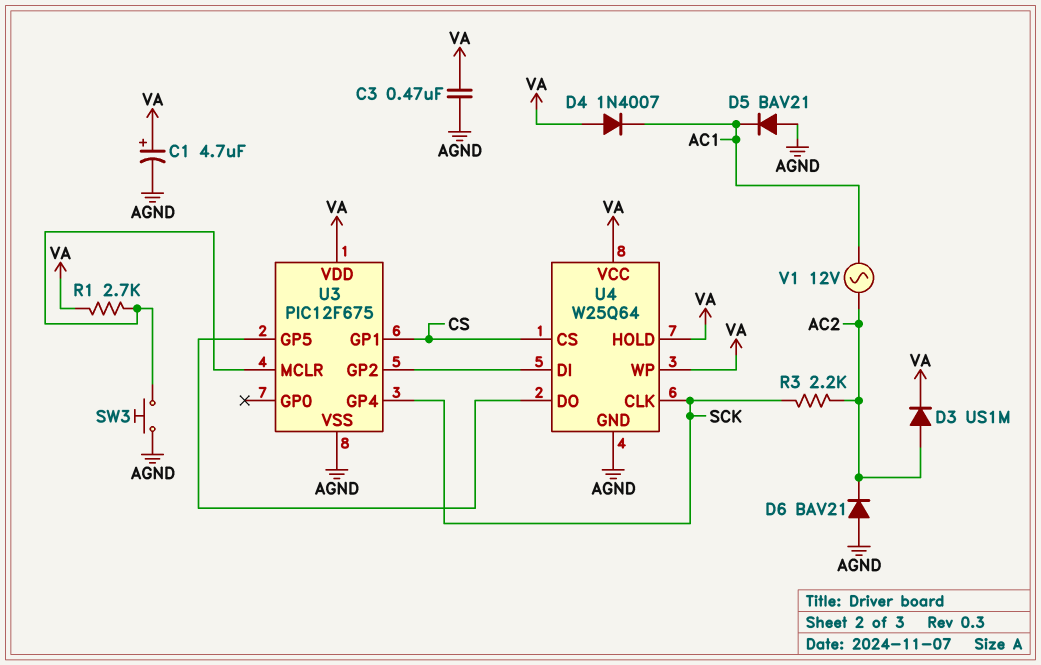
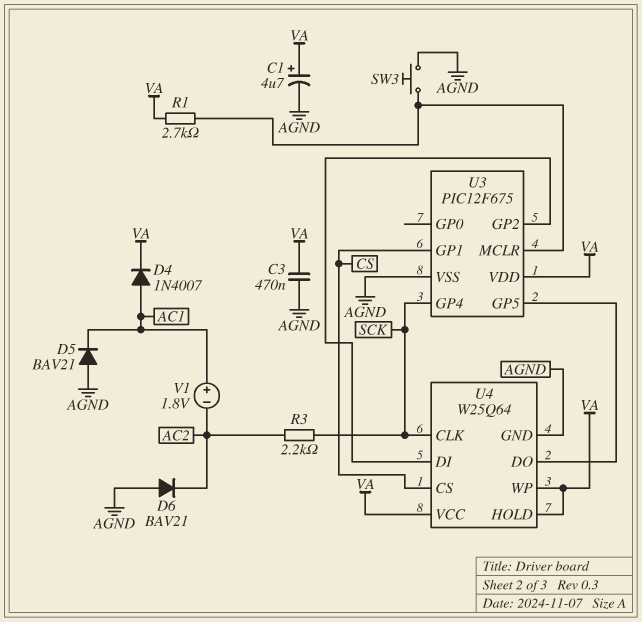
D3: diode US1M (A AC2, K VA) -> none
D4: diode 1N4007 (A VA, K AC1) -> diode 1N4007 (A AC1, K VA)
V1: AC 12V (AC1, AC2) -> 1.8V (plus AC1, minus AC2)

